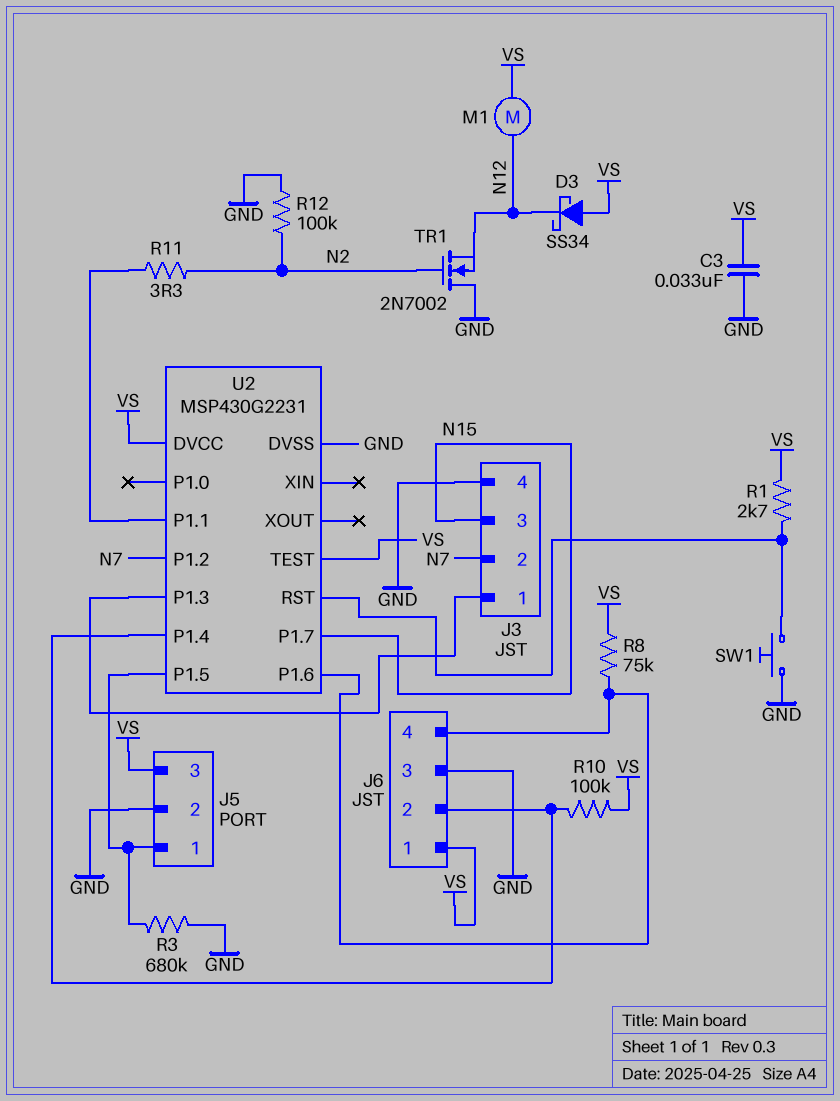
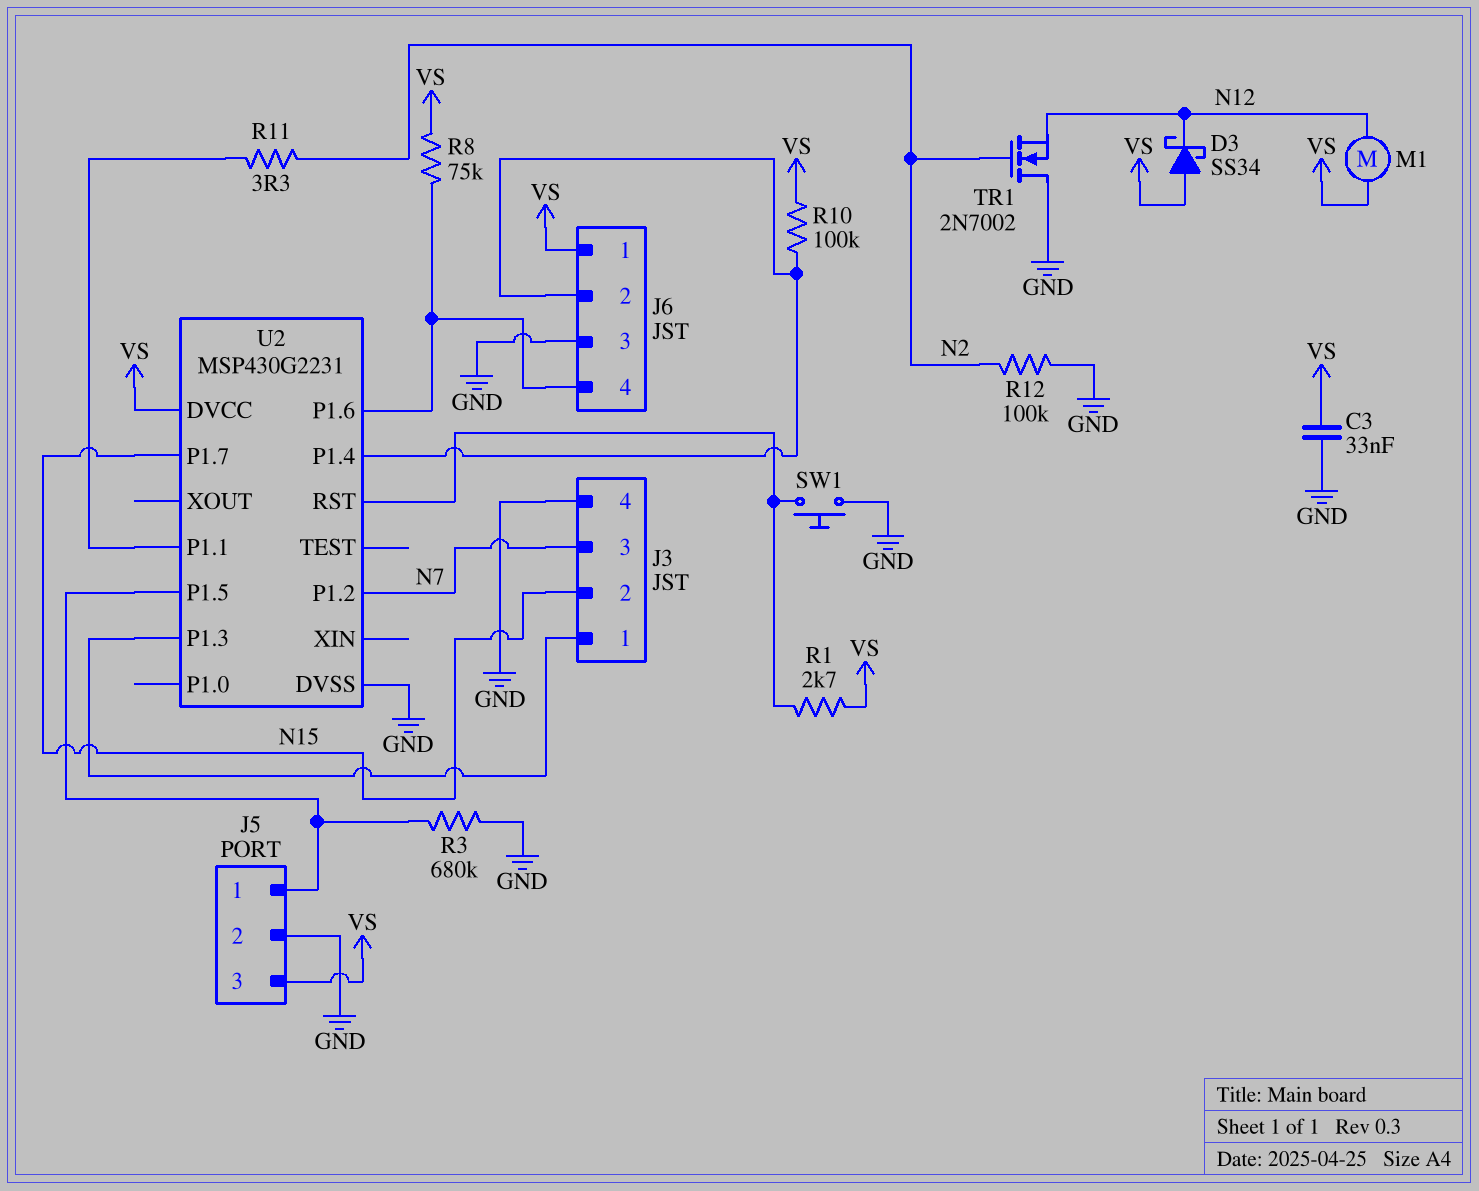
J3 pin 2: N7 -> N15
J3 pin 3: N15 -> N7
U2 pin TEST: VS -> none

